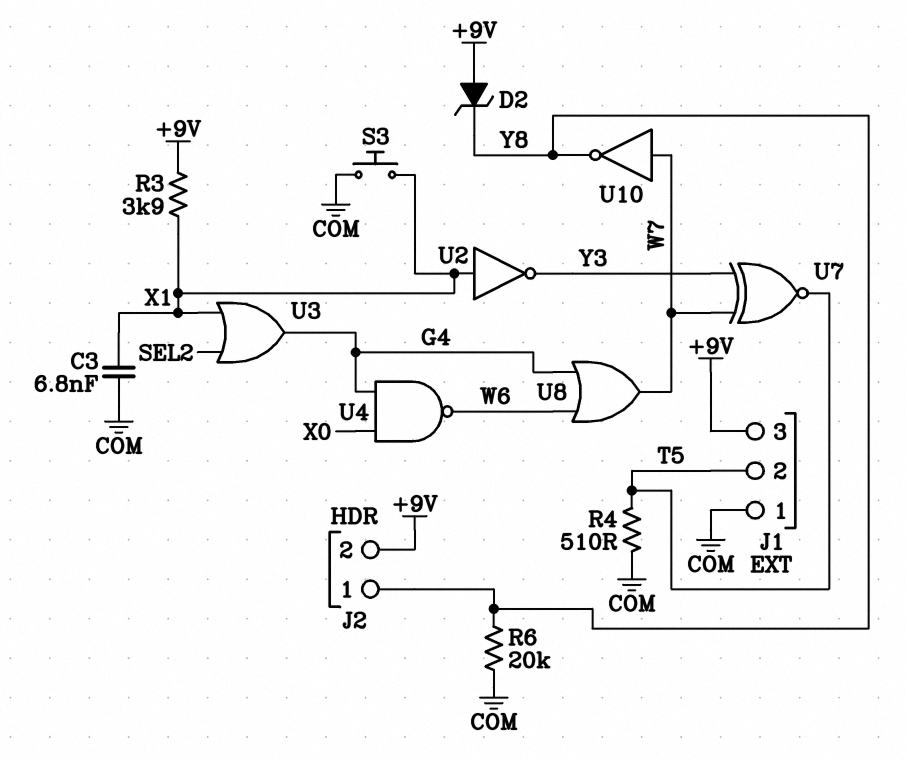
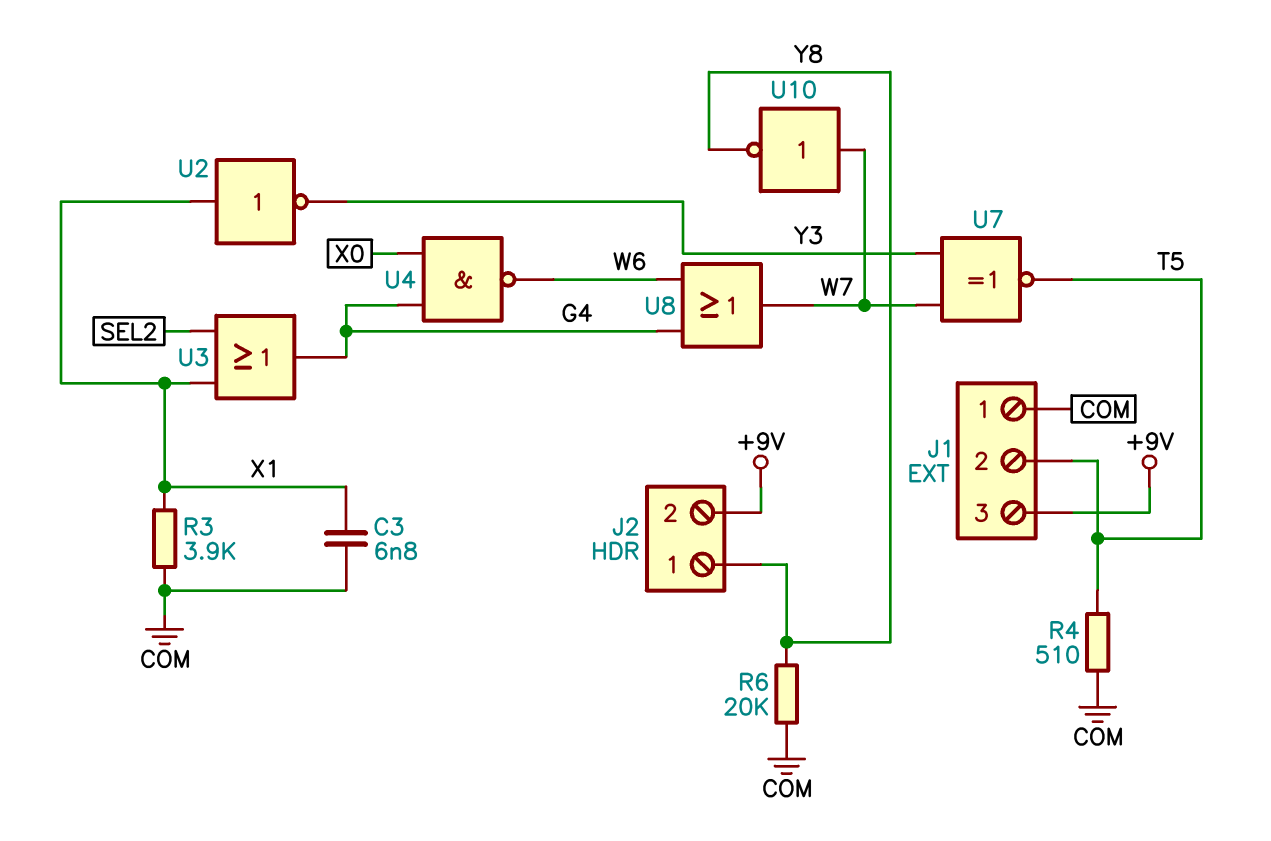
D2: zener (A +9V, K Y8) -> none
R3: 3.9k (+9V, X1) -> 3.9k (COM, X1)
S3: button (COM, X1) -> none

